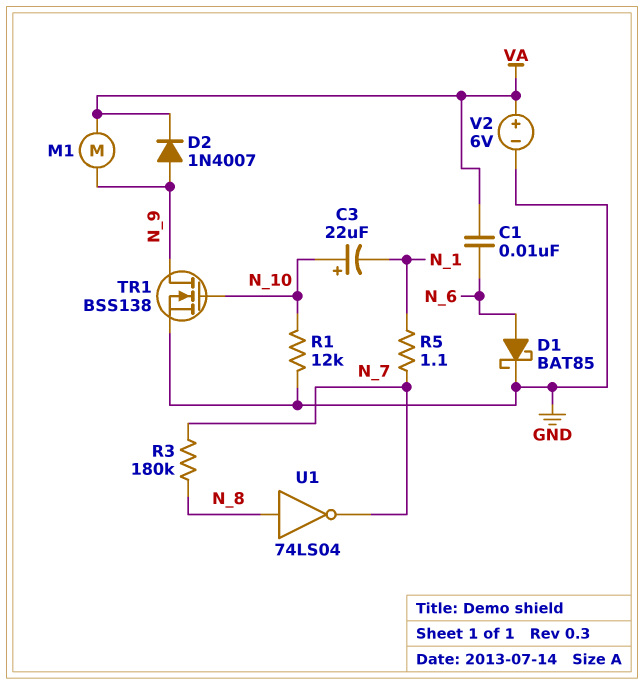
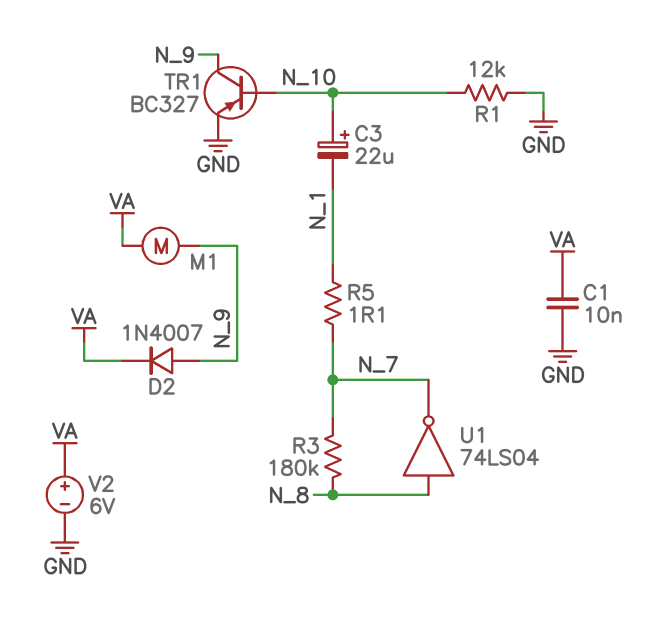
C1: 10nF (N_6, VA) -> 10nF (GND, VA)
D1: schottky BAT85 (A N_6, K GND) -> none
TR1: NMOS BSS138 (G N_10, D N_9, S GND) -> PNP BC327 (B N_10, C N_9, E GND)

